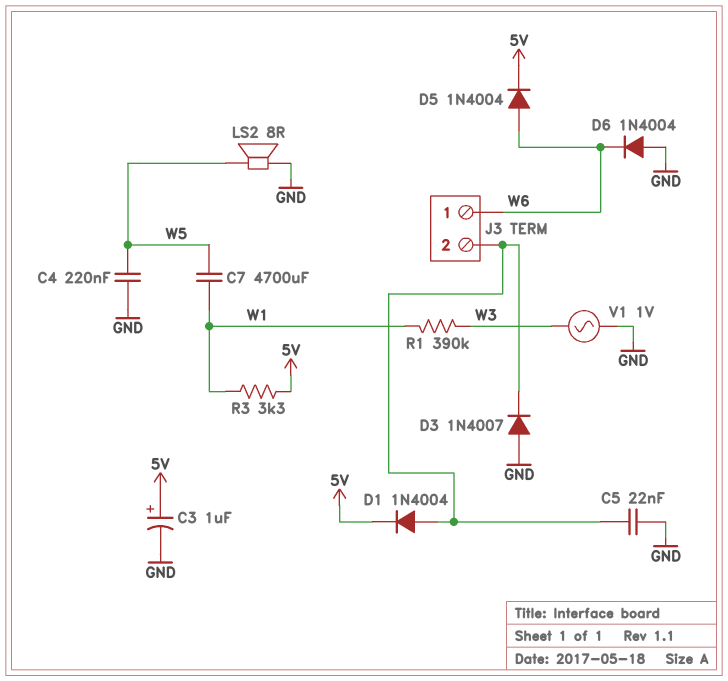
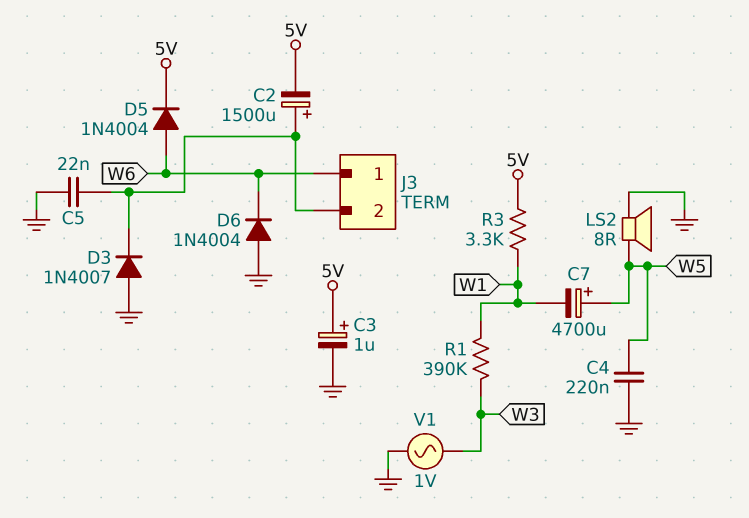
C2: none -> 1500uF (plus J3/2, minus 5V)
C7: 4700uF (W1, W5) -> 4700uF (plus W5, minus W1)
D1: diode 1N4004 (A J3/2, K 5V) -> none

